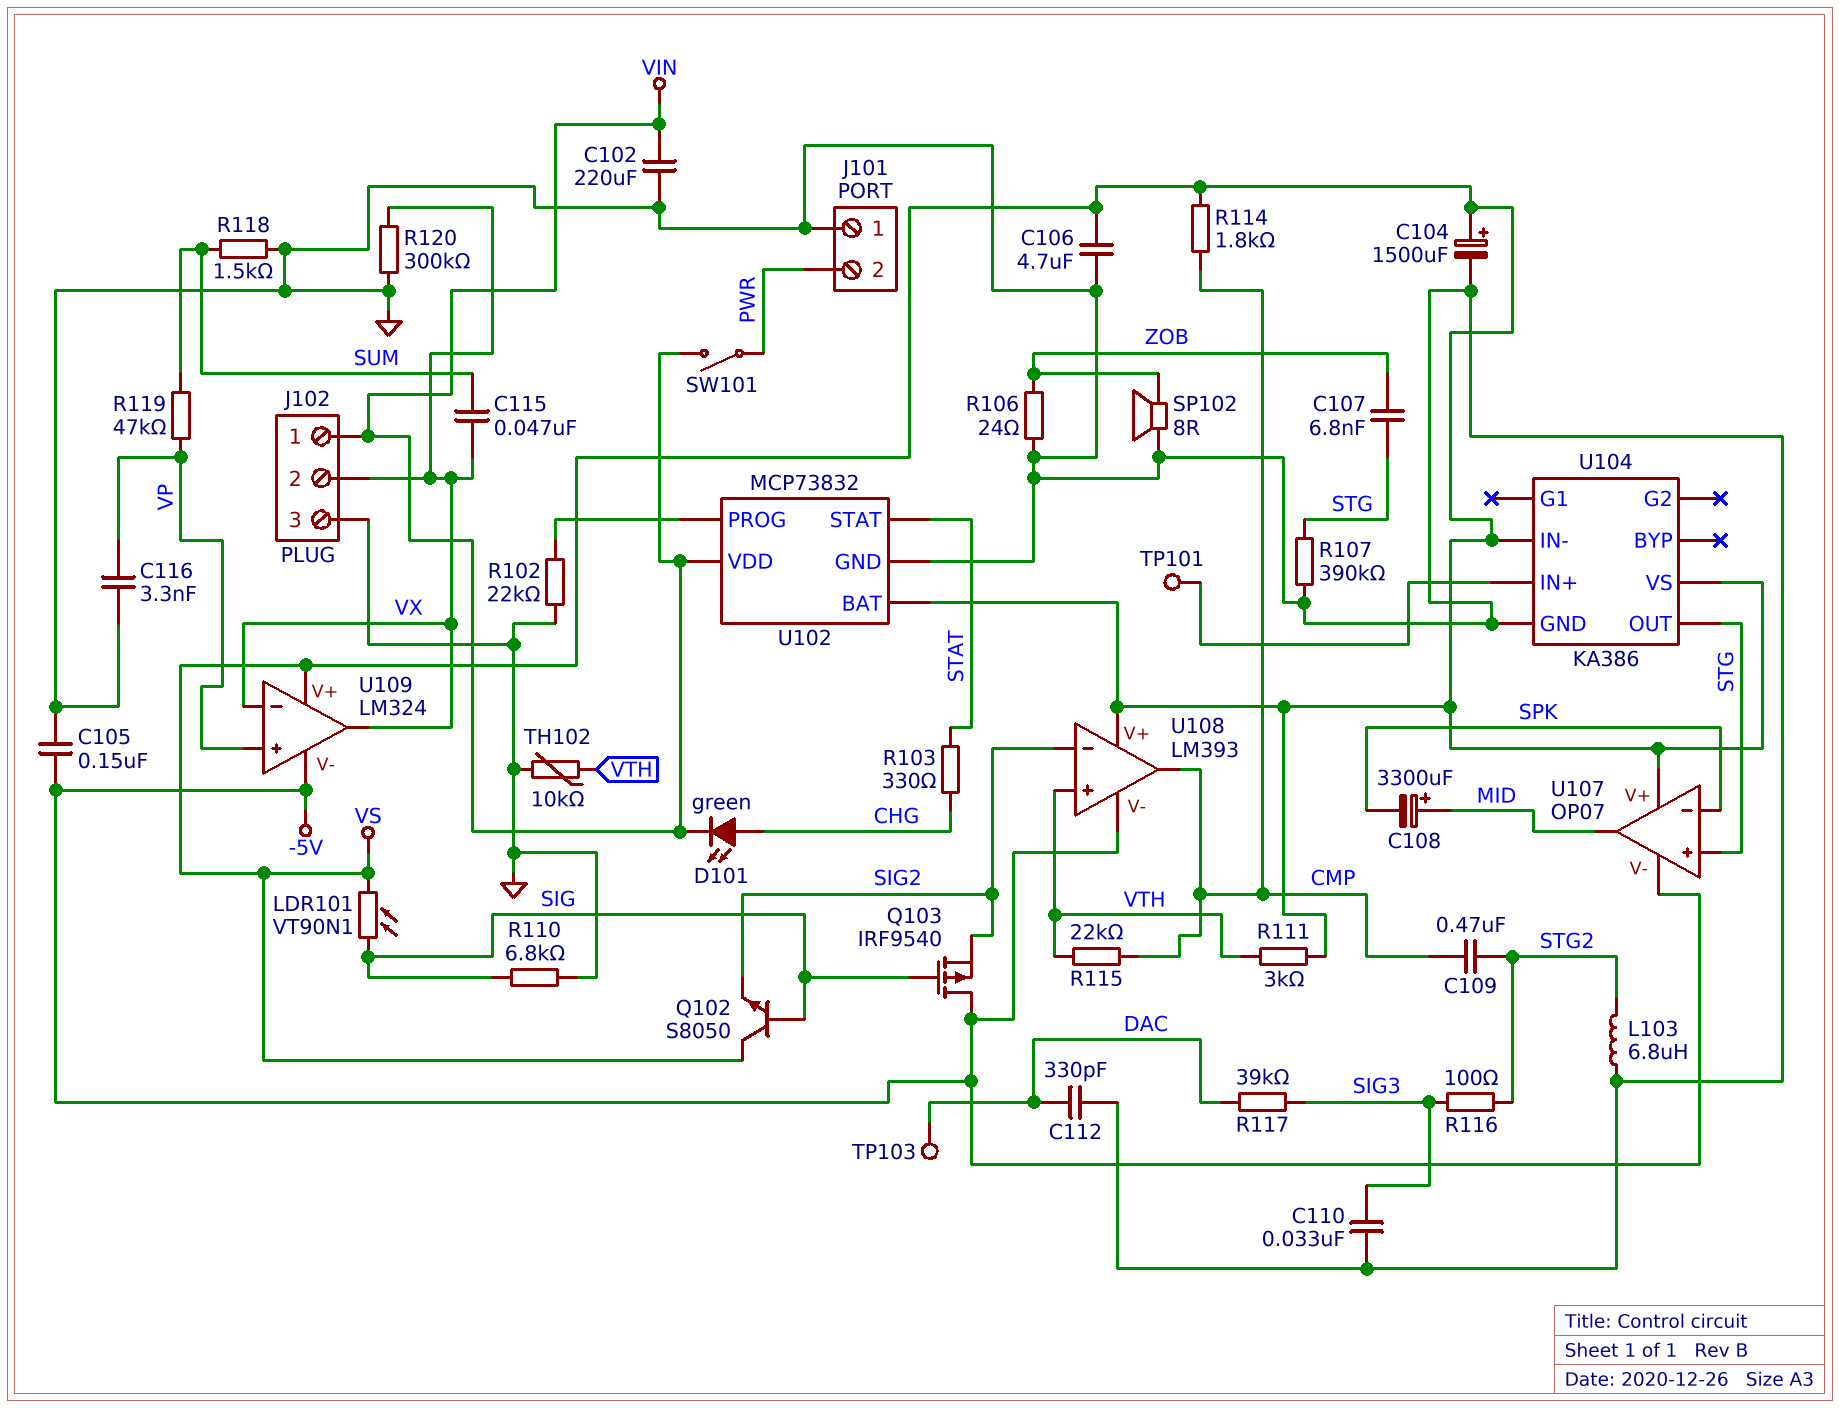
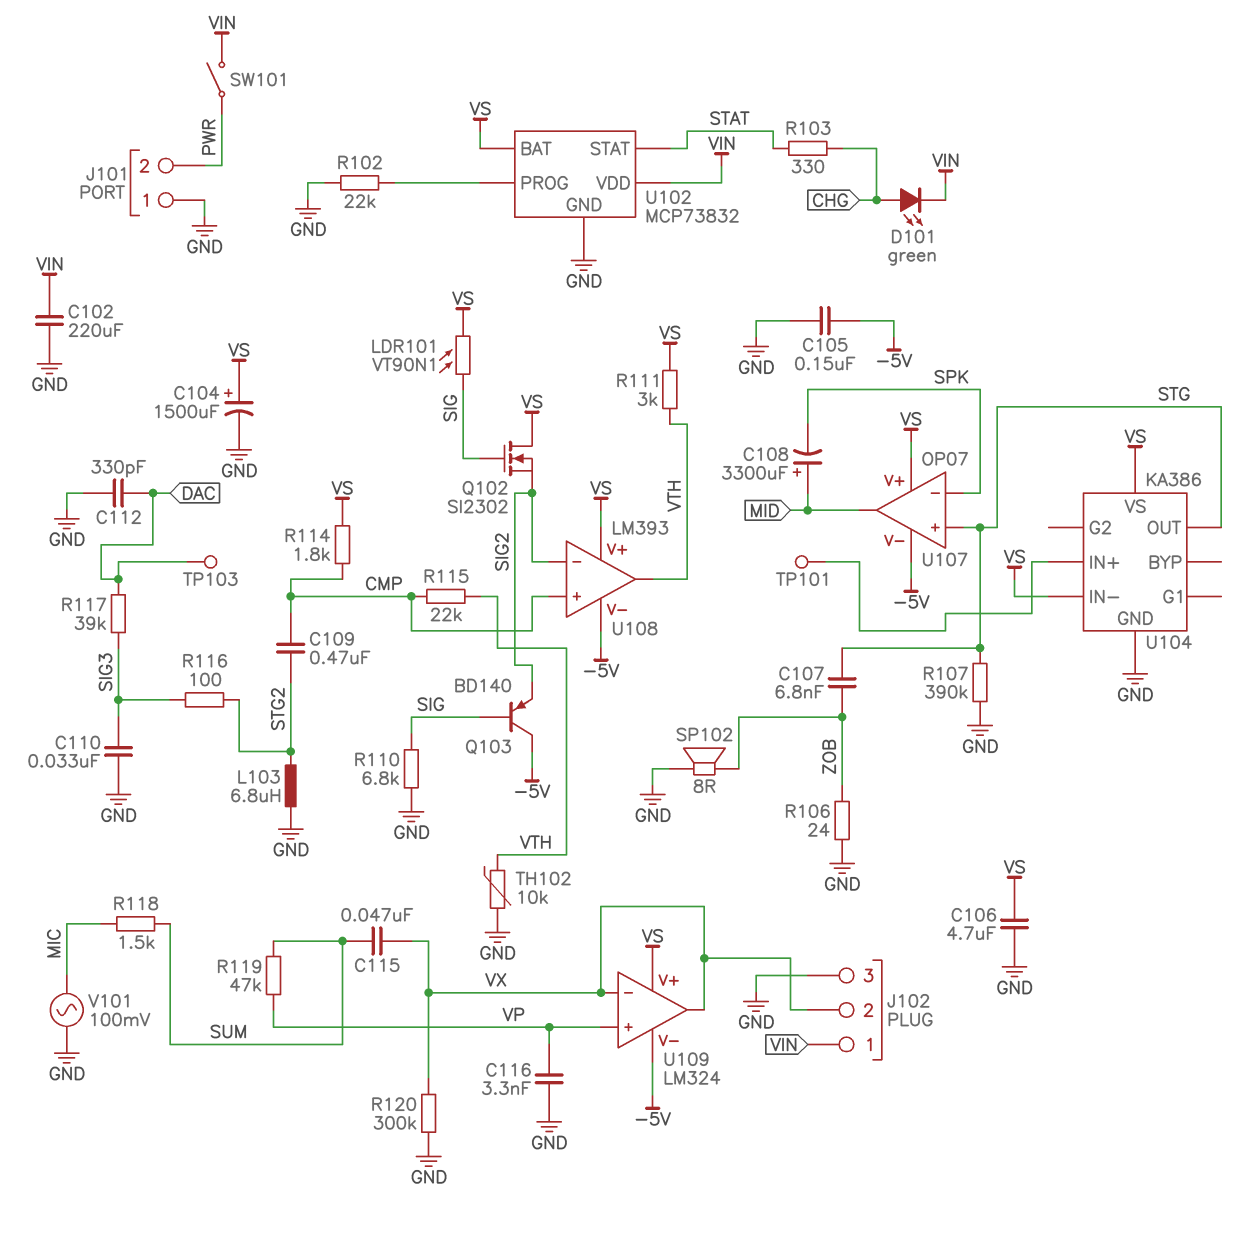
Q102: NPN S8050 (B SIG, C VS, E SIG2) -> NMOS SI2302 (G SIG, D VS, S SIG2)
Q103: PMOS IRF9540 (G SIG, D -5V, S SIG2) -> PNP BD140 (B SIG, C -5V, E SIG2)
R118: 1.5k (GND, SUM) -> 1.5k (MIC, SUM)
U108 pin in+: VTH -> CMP
U108 pin out: CMP -> VTH
V101: none -> AC 100mV (GND, MIC)

